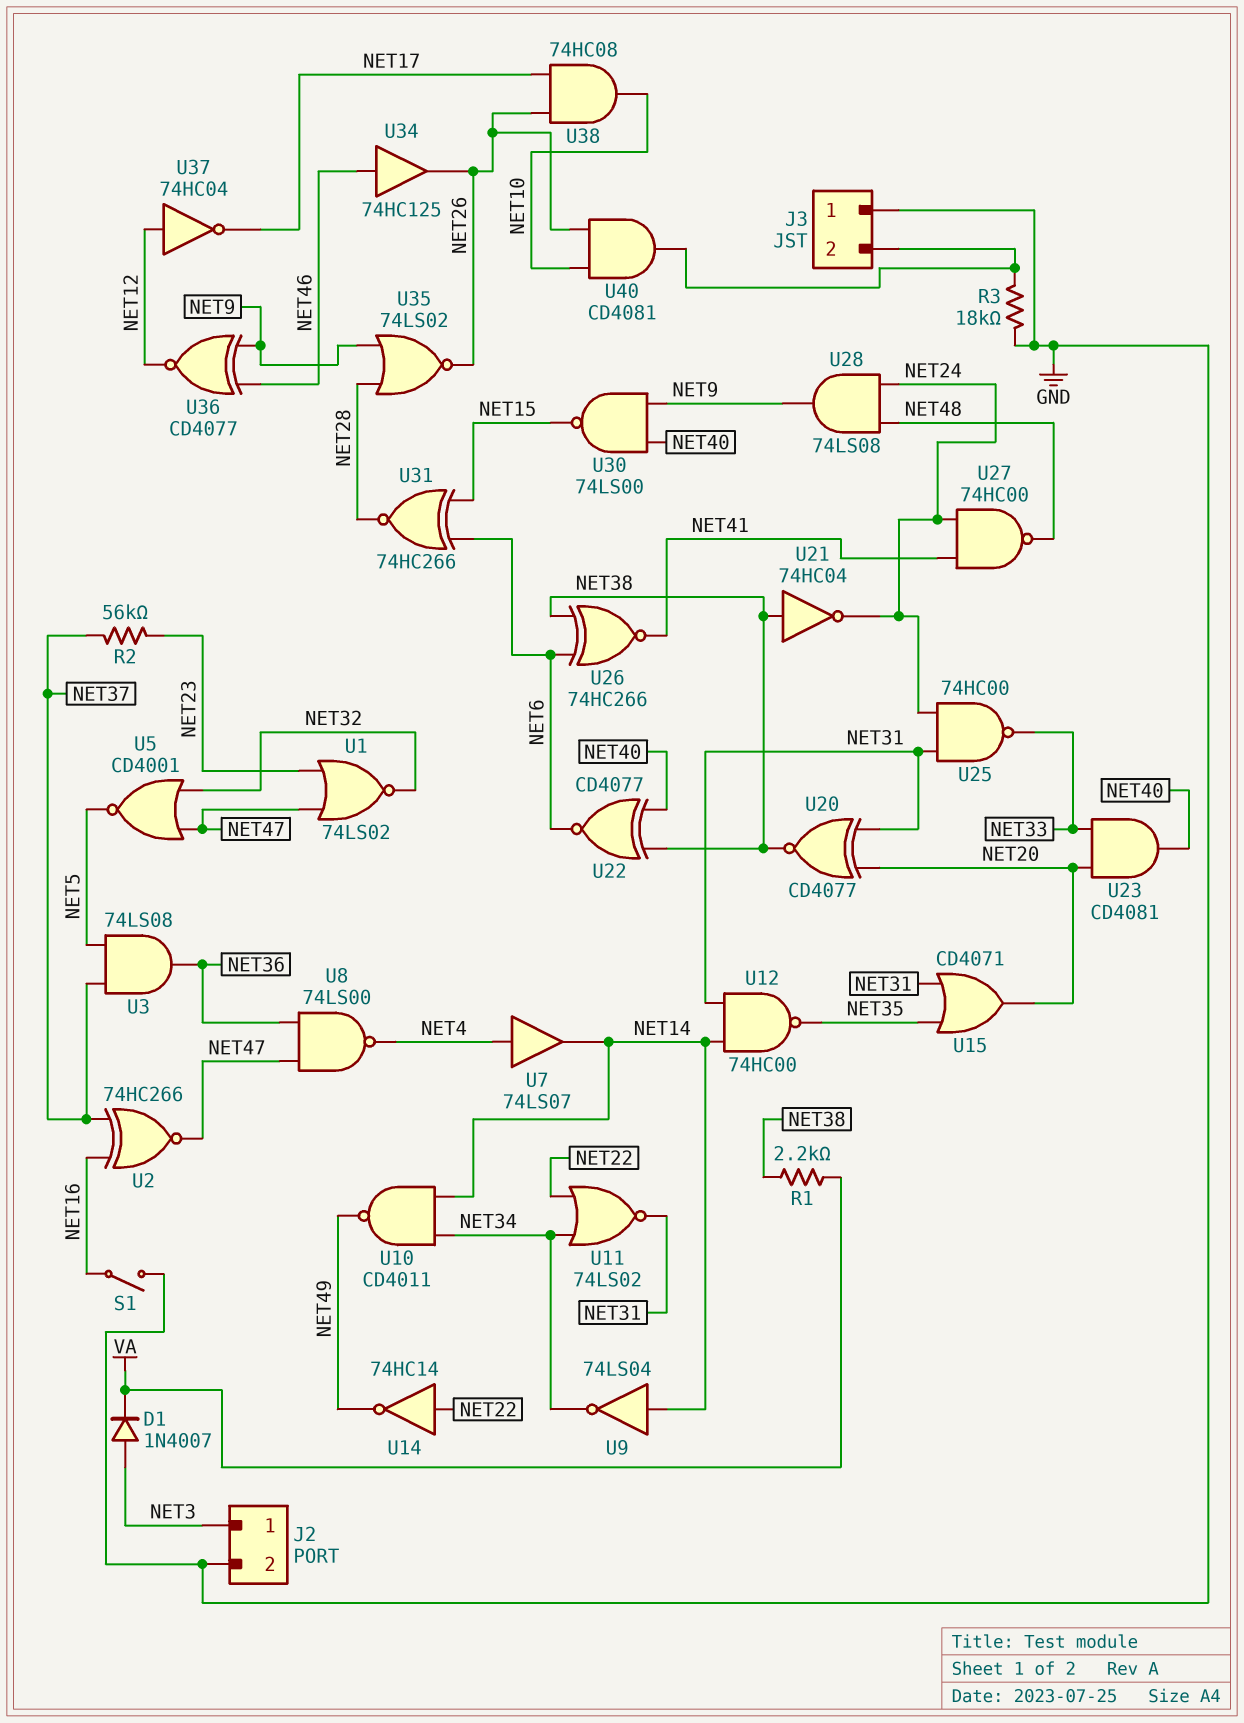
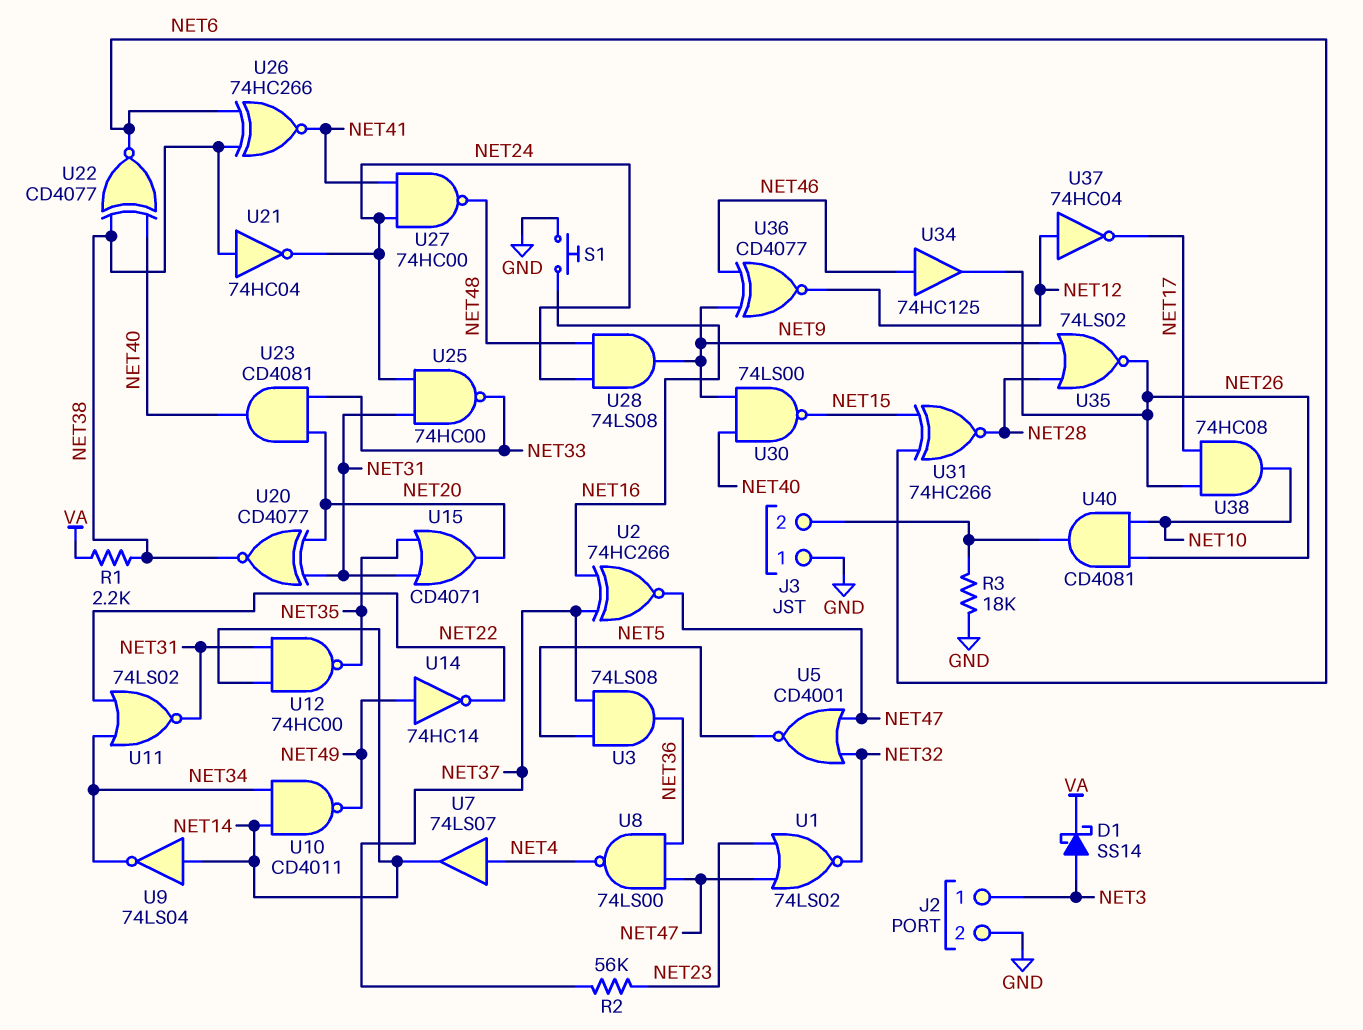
D1: diode 1N4007 (A NET3, K VA) -> schottky SS14 (A NET3, K VA)
S1: switch (GND, NET16) -> button (GND, NET16)
U14: NOT 74HC14 (in NET22, out NET49) -> NOT 74HC14 (in NET49, out NET22)

